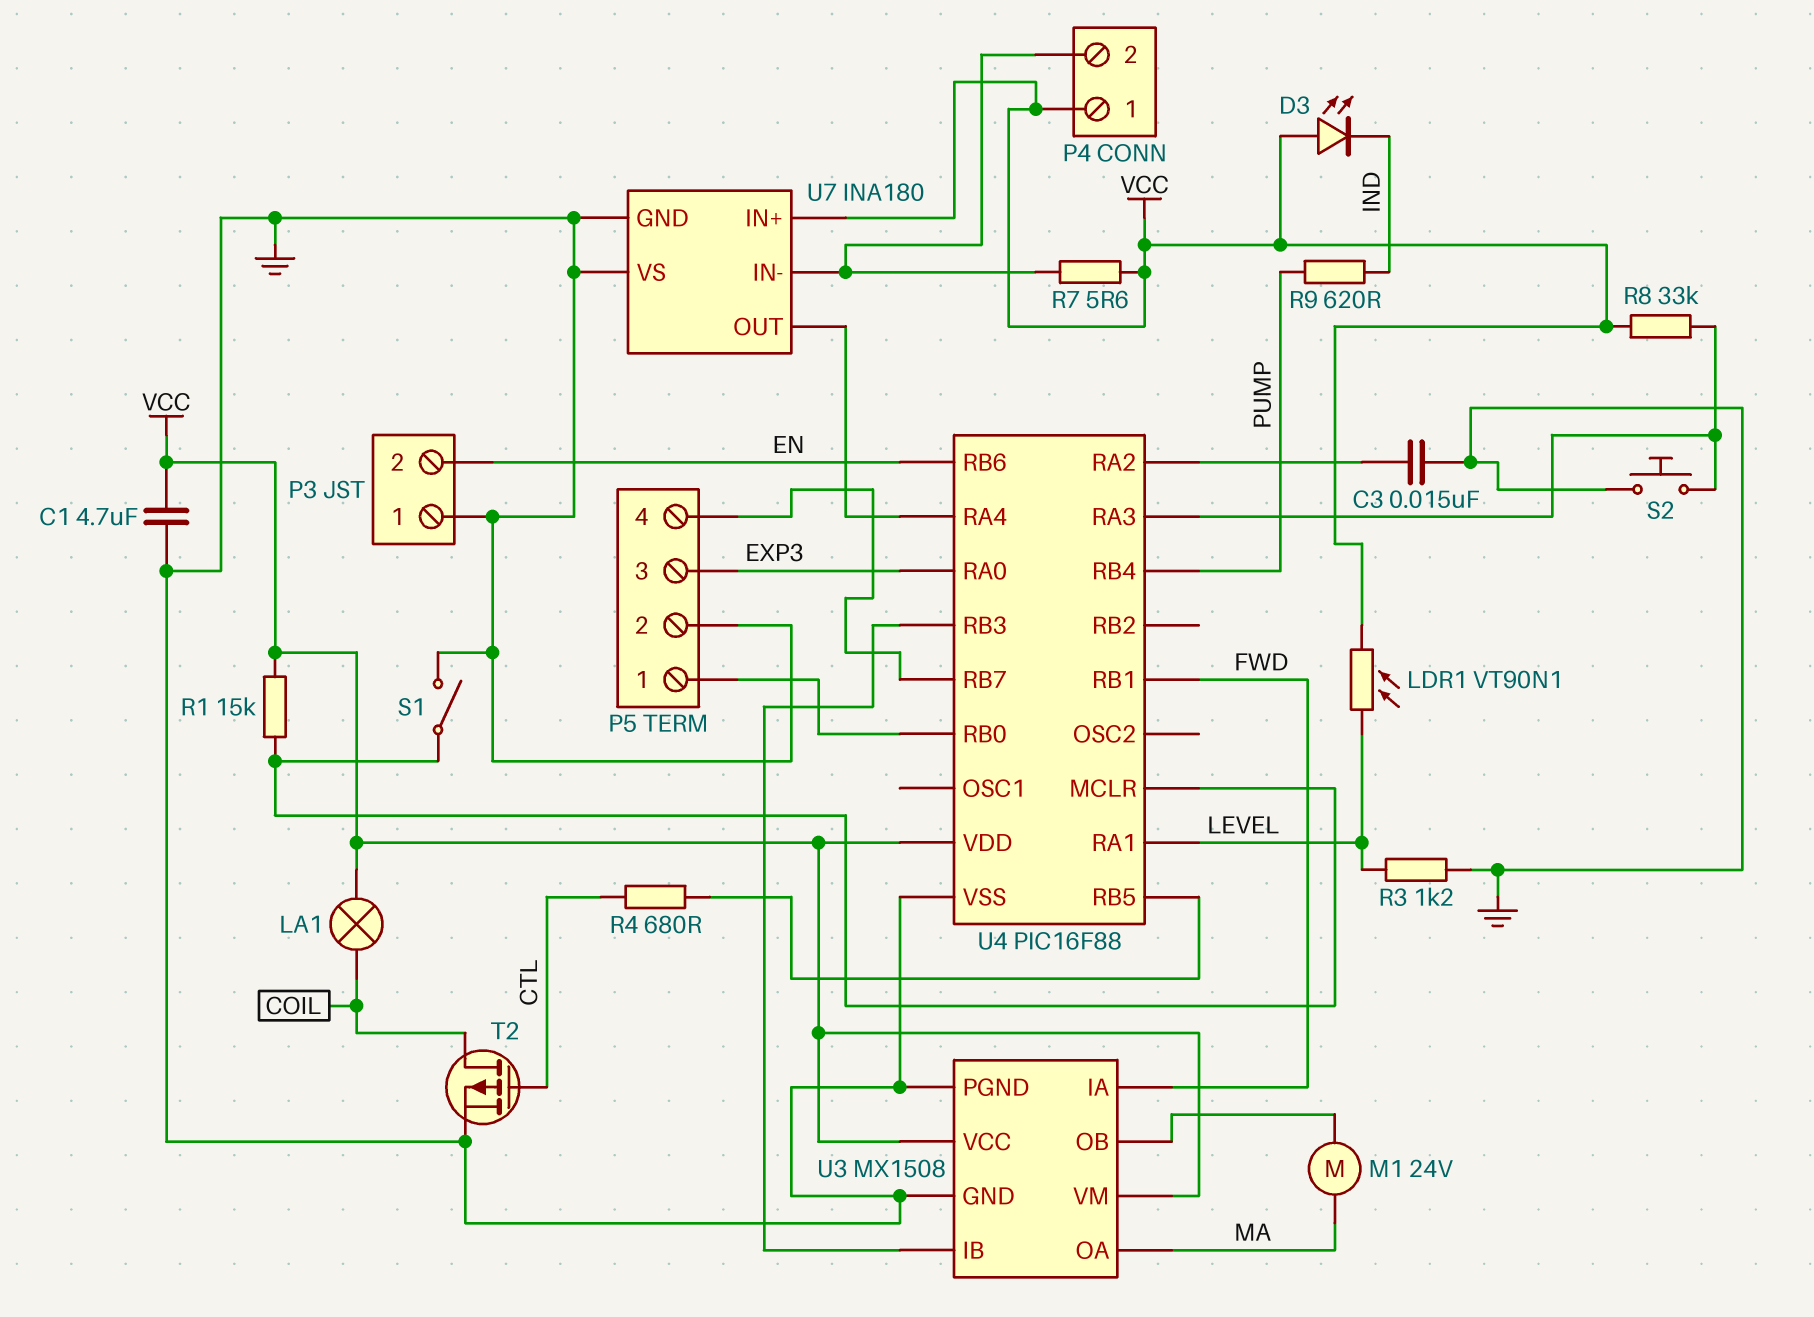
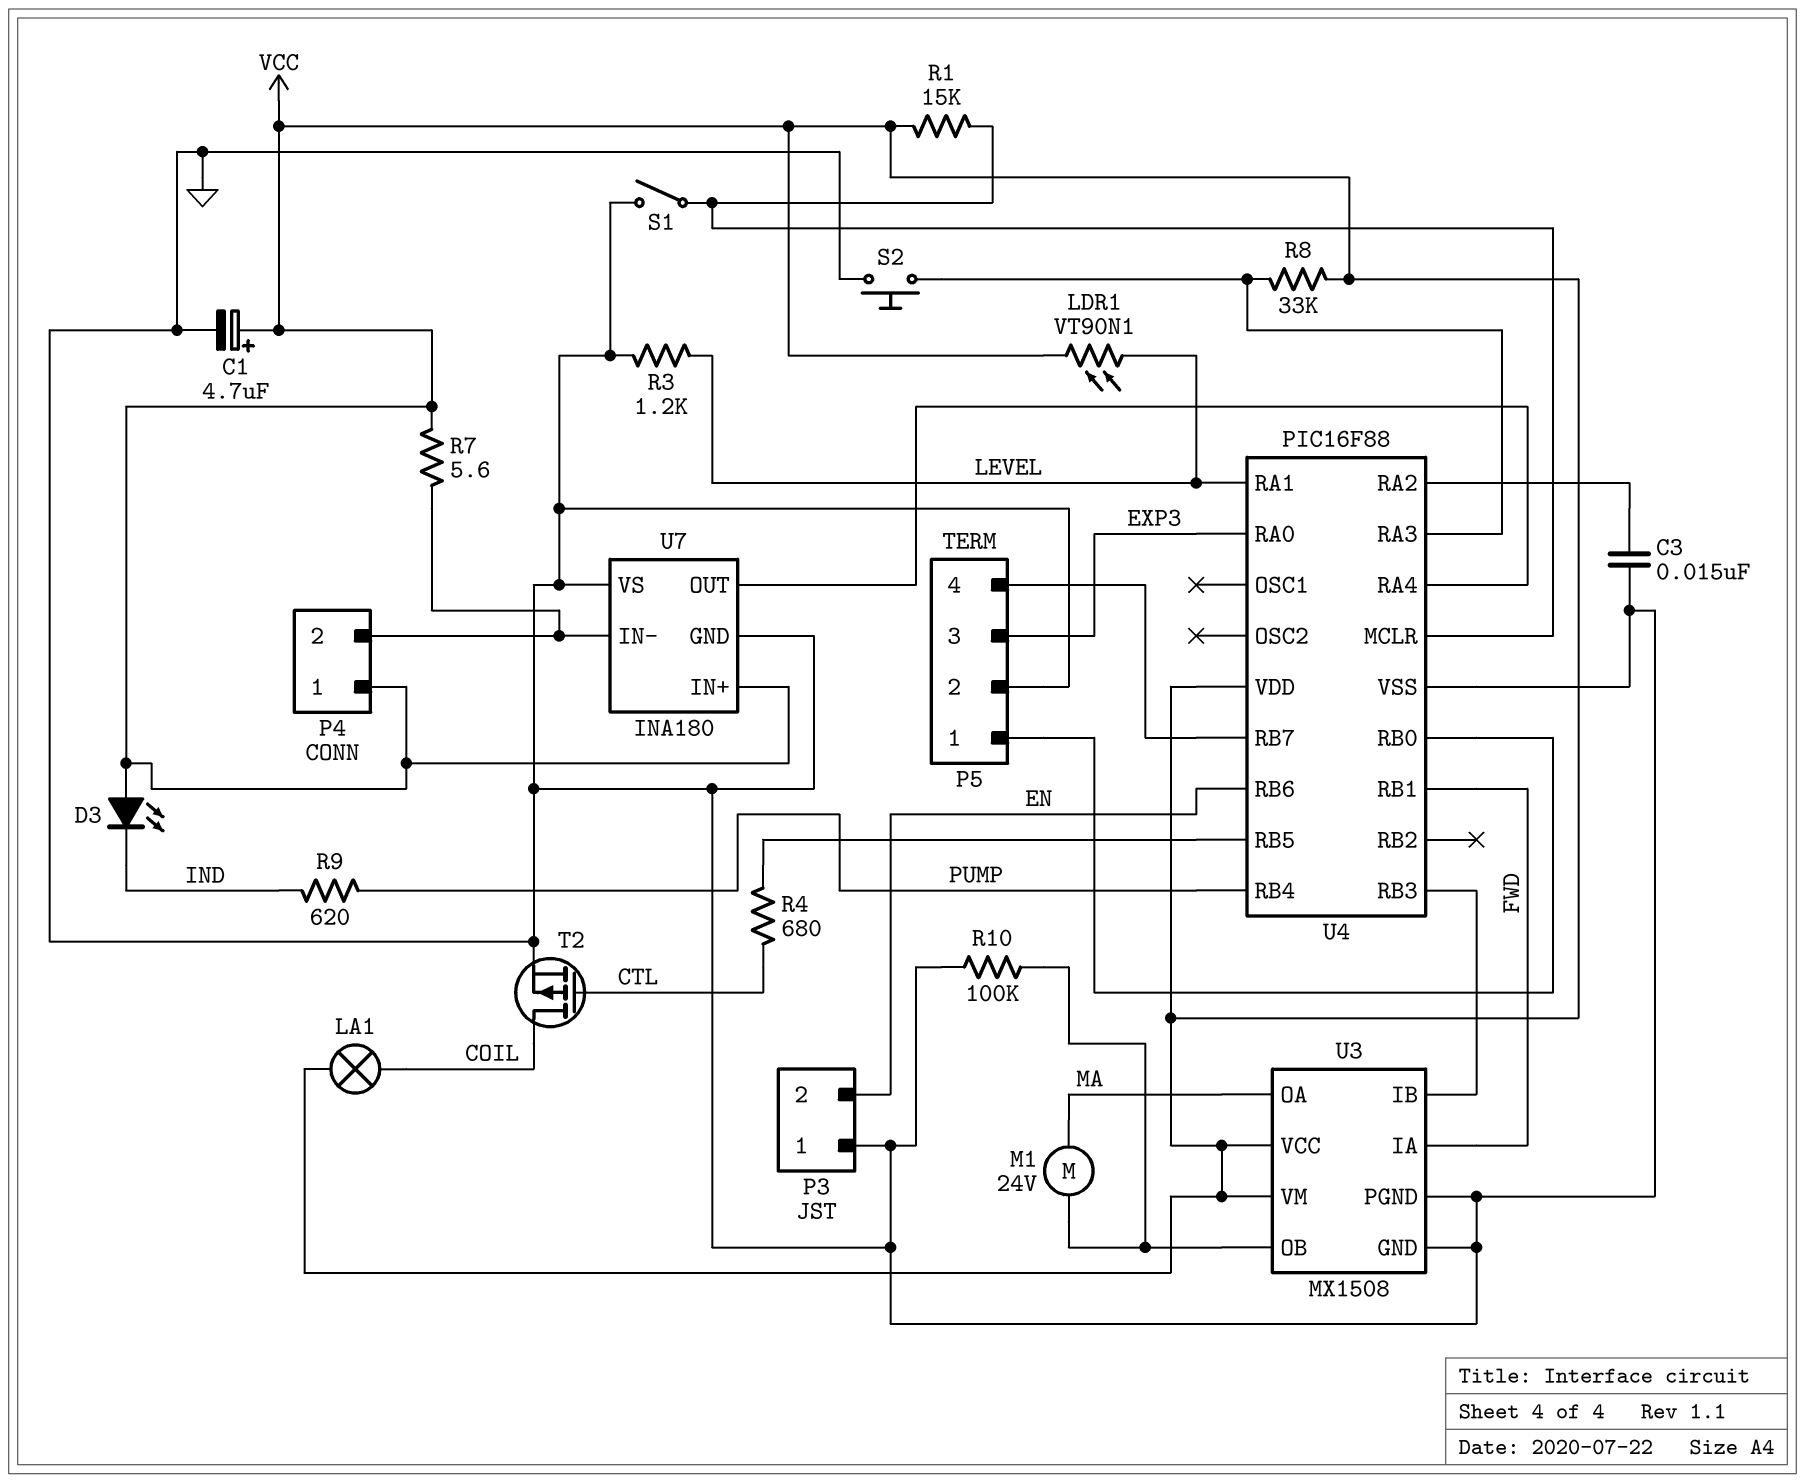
C1: 4.7uF (GND, VCC) -> 4.7uF (plus VCC, minus GND)
R10: none -> 100k (GND, U3/OB)

